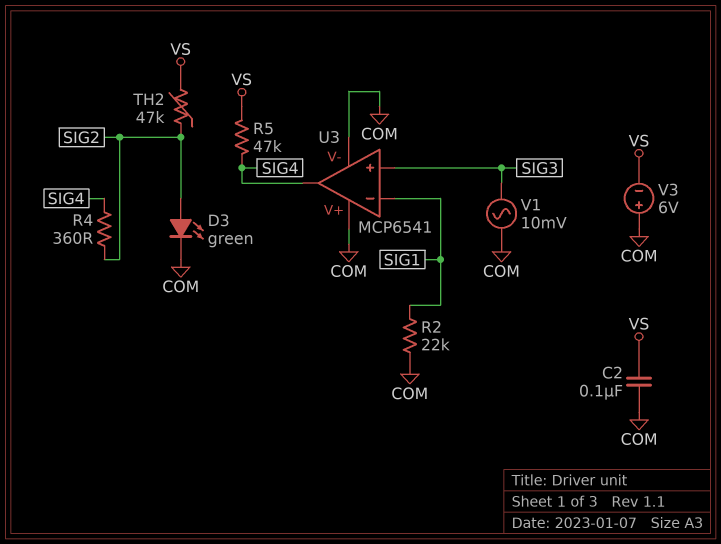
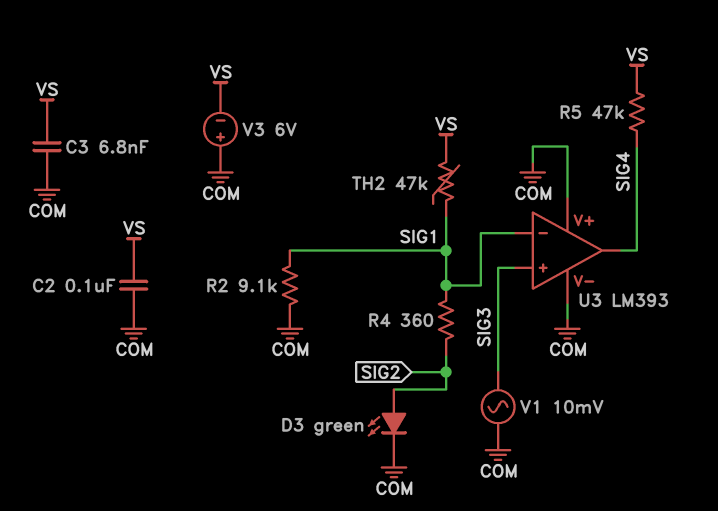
C3: none -> 6.8nF (COM, VS)
R2: 22k (COM, SIG1) -> 9.1k (COM, SIG1)
R4: 360 (SIG2, SIG4) -> 360 (SIG1, SIG2)
TH2: 47k (SIG2, VS) -> 47k (SIG1, VS)
U3: MCP6541 -> LM393

